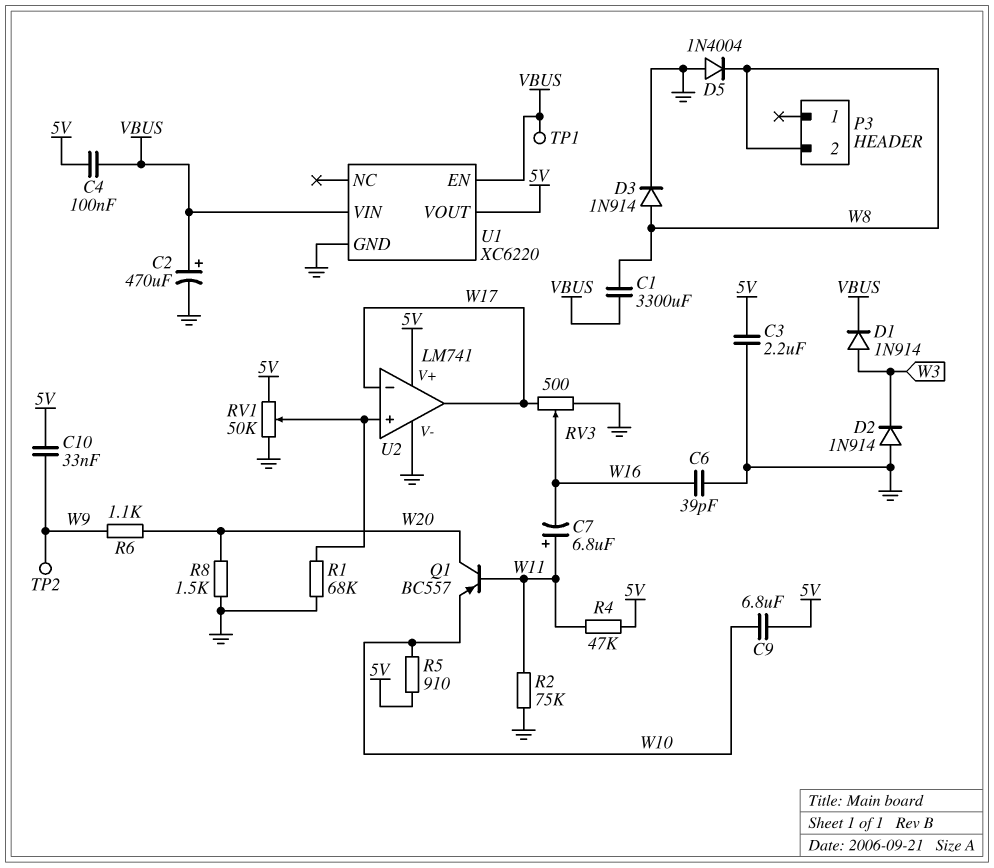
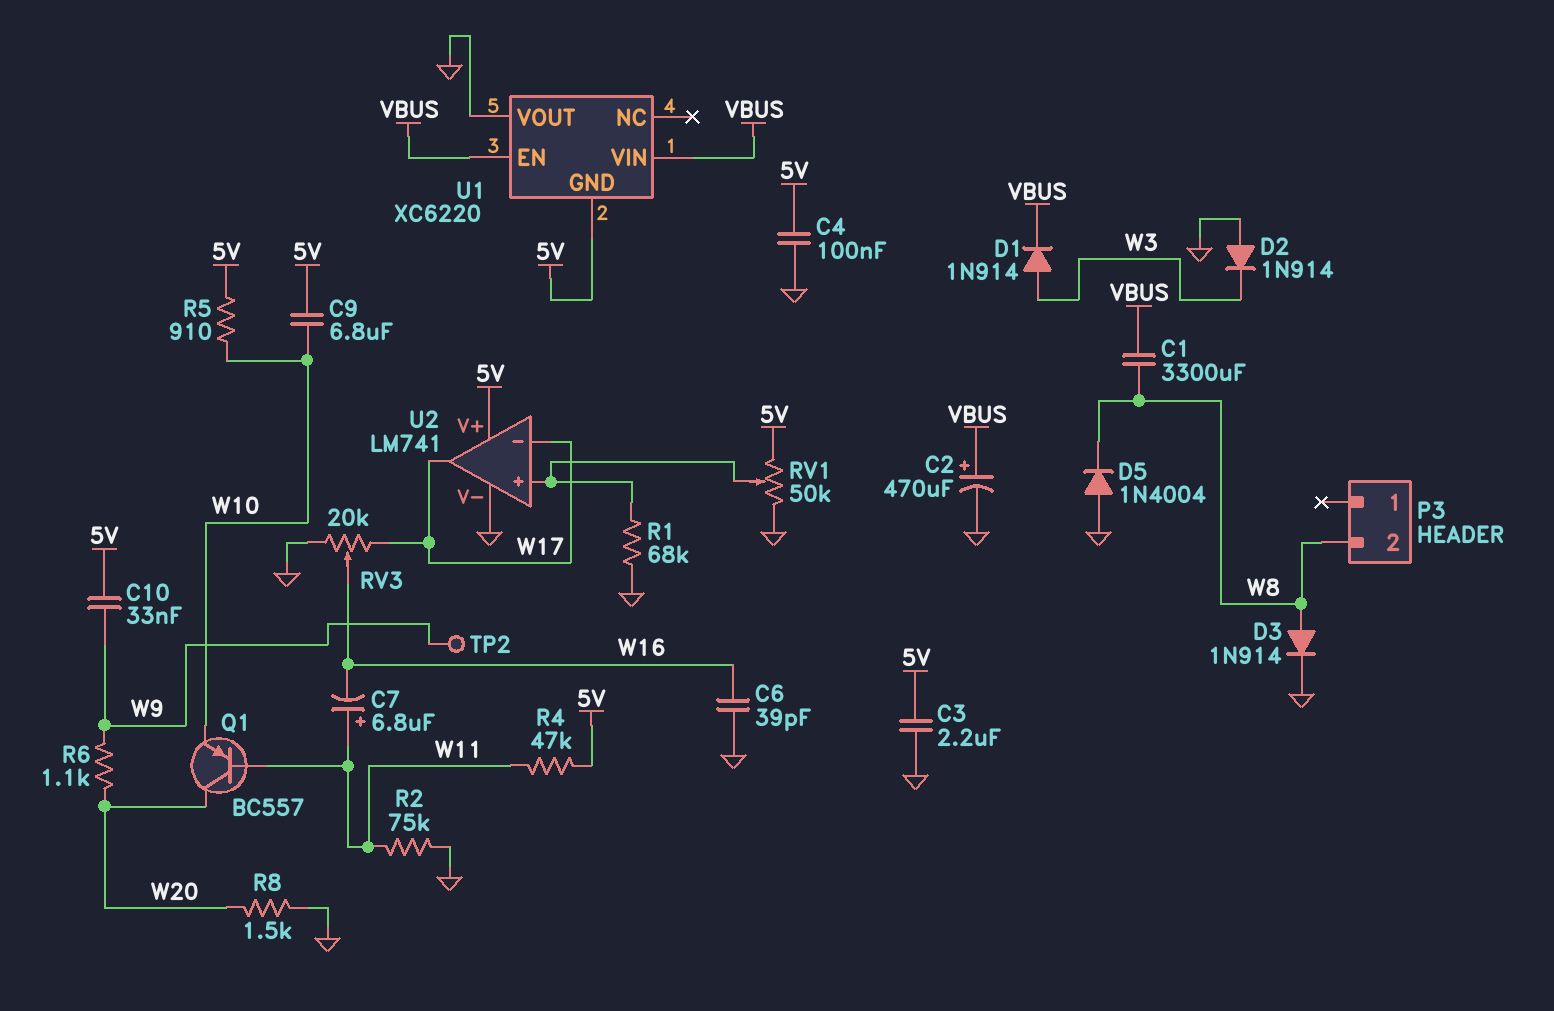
C4: 100nF (5V, VBUS) -> 100nF (5V, GND)
RV3: 500 (GND, W17, wiper W16) -> 20k (GND, W17, wiper W16)
TP1: test point (VBUS) -> none
U1 pin GND: GND -> 5V
U1 pin VOUT: 5V -> GND

